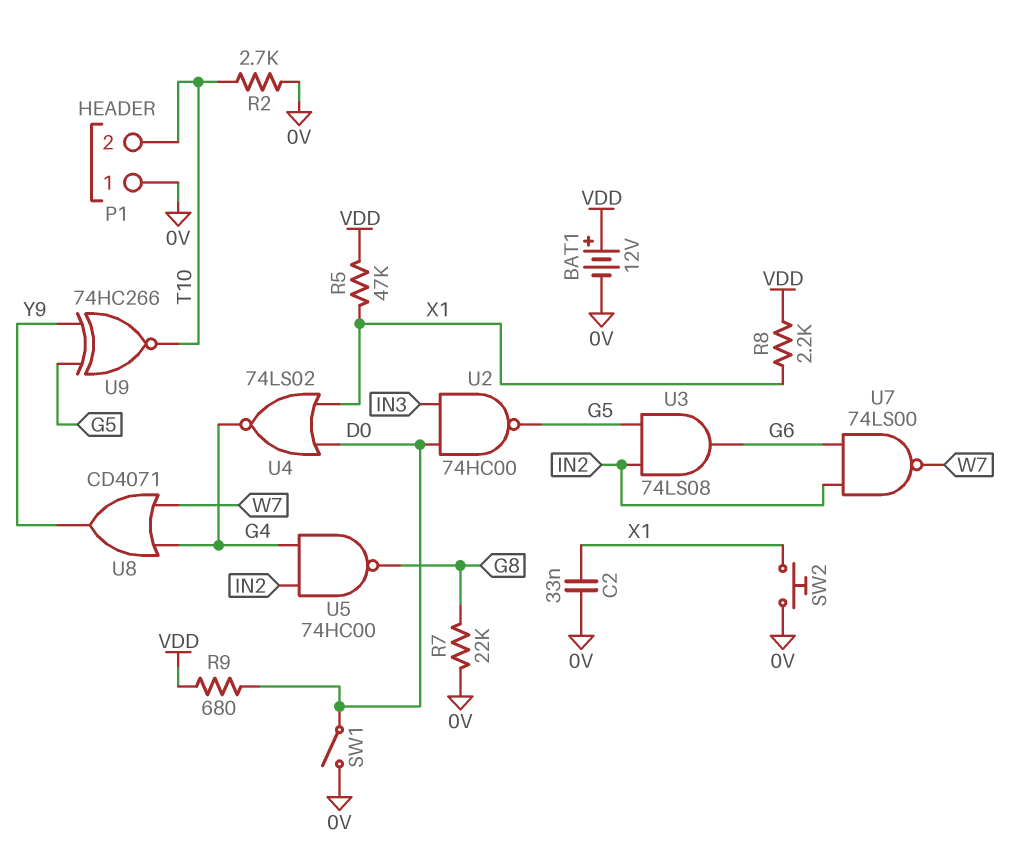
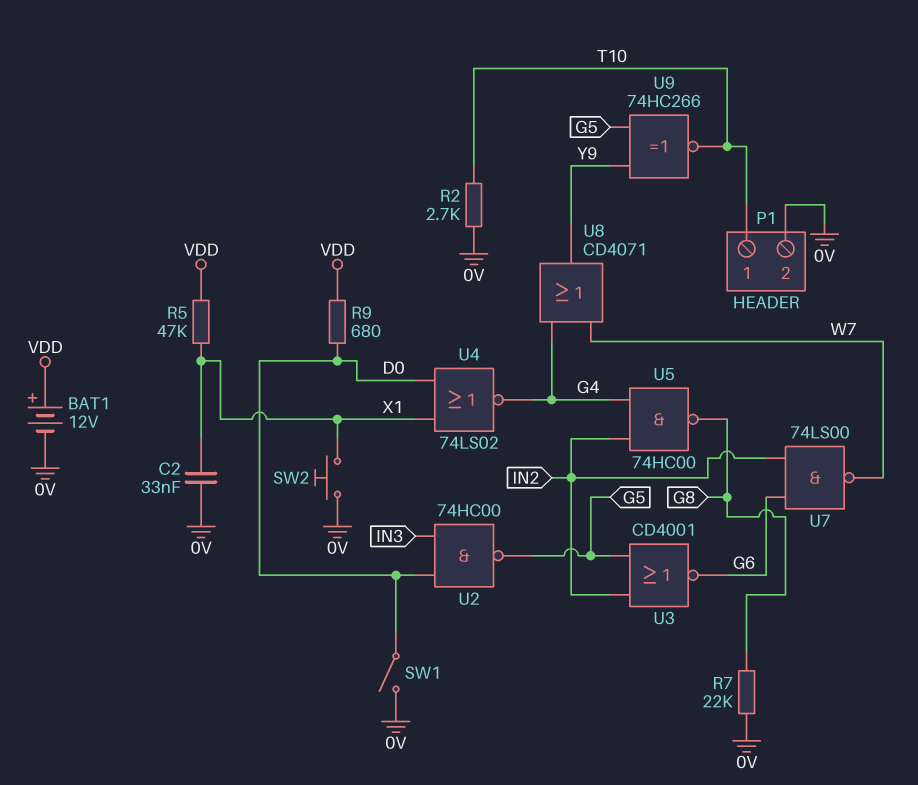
P1 pin 1: 0V -> T10
P1 pin 2: T10 -> 0V
R8: 2.2k (VDD, X1) -> none
U3: AND 74LS08 (in G5, in IN2, out G6) -> NOR CD4001 (in G5, in IN2, out G6)

